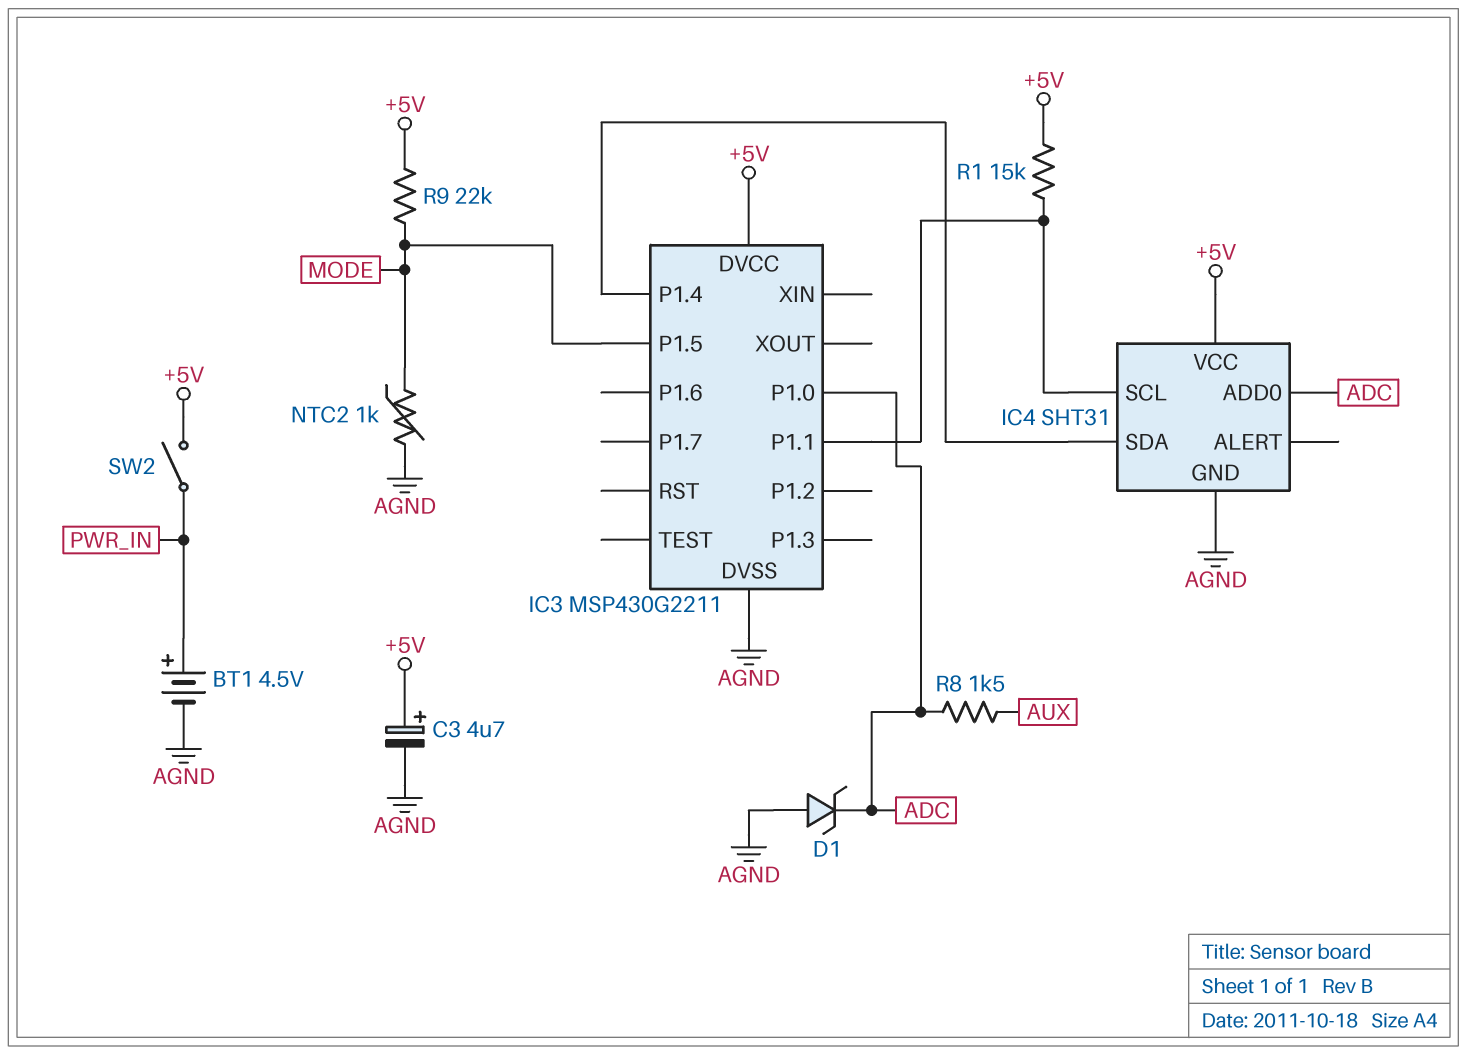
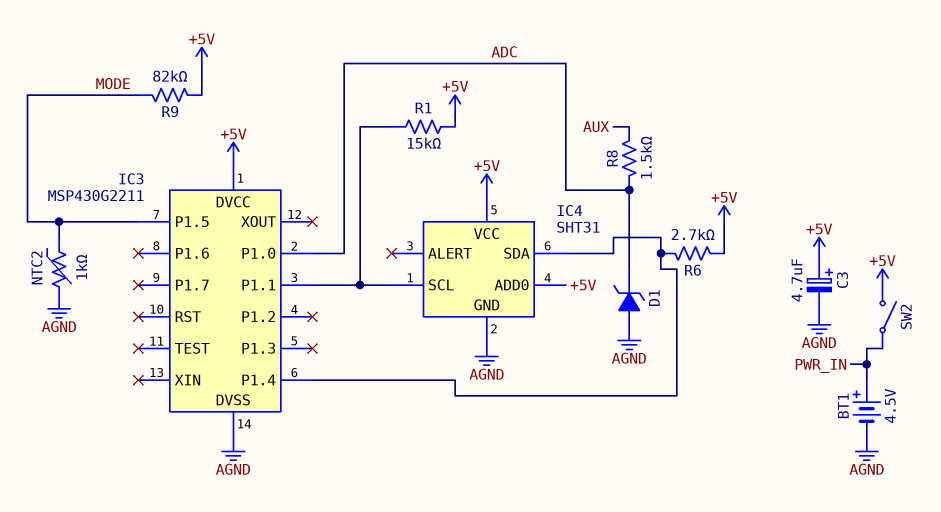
IC4 pin ADD0: ADC -> +5V
R6: none -> 2.7k (+5V, IC3/P1.4)
R9: 22k (+5V, MODE) -> 82k (+5V, MODE)

